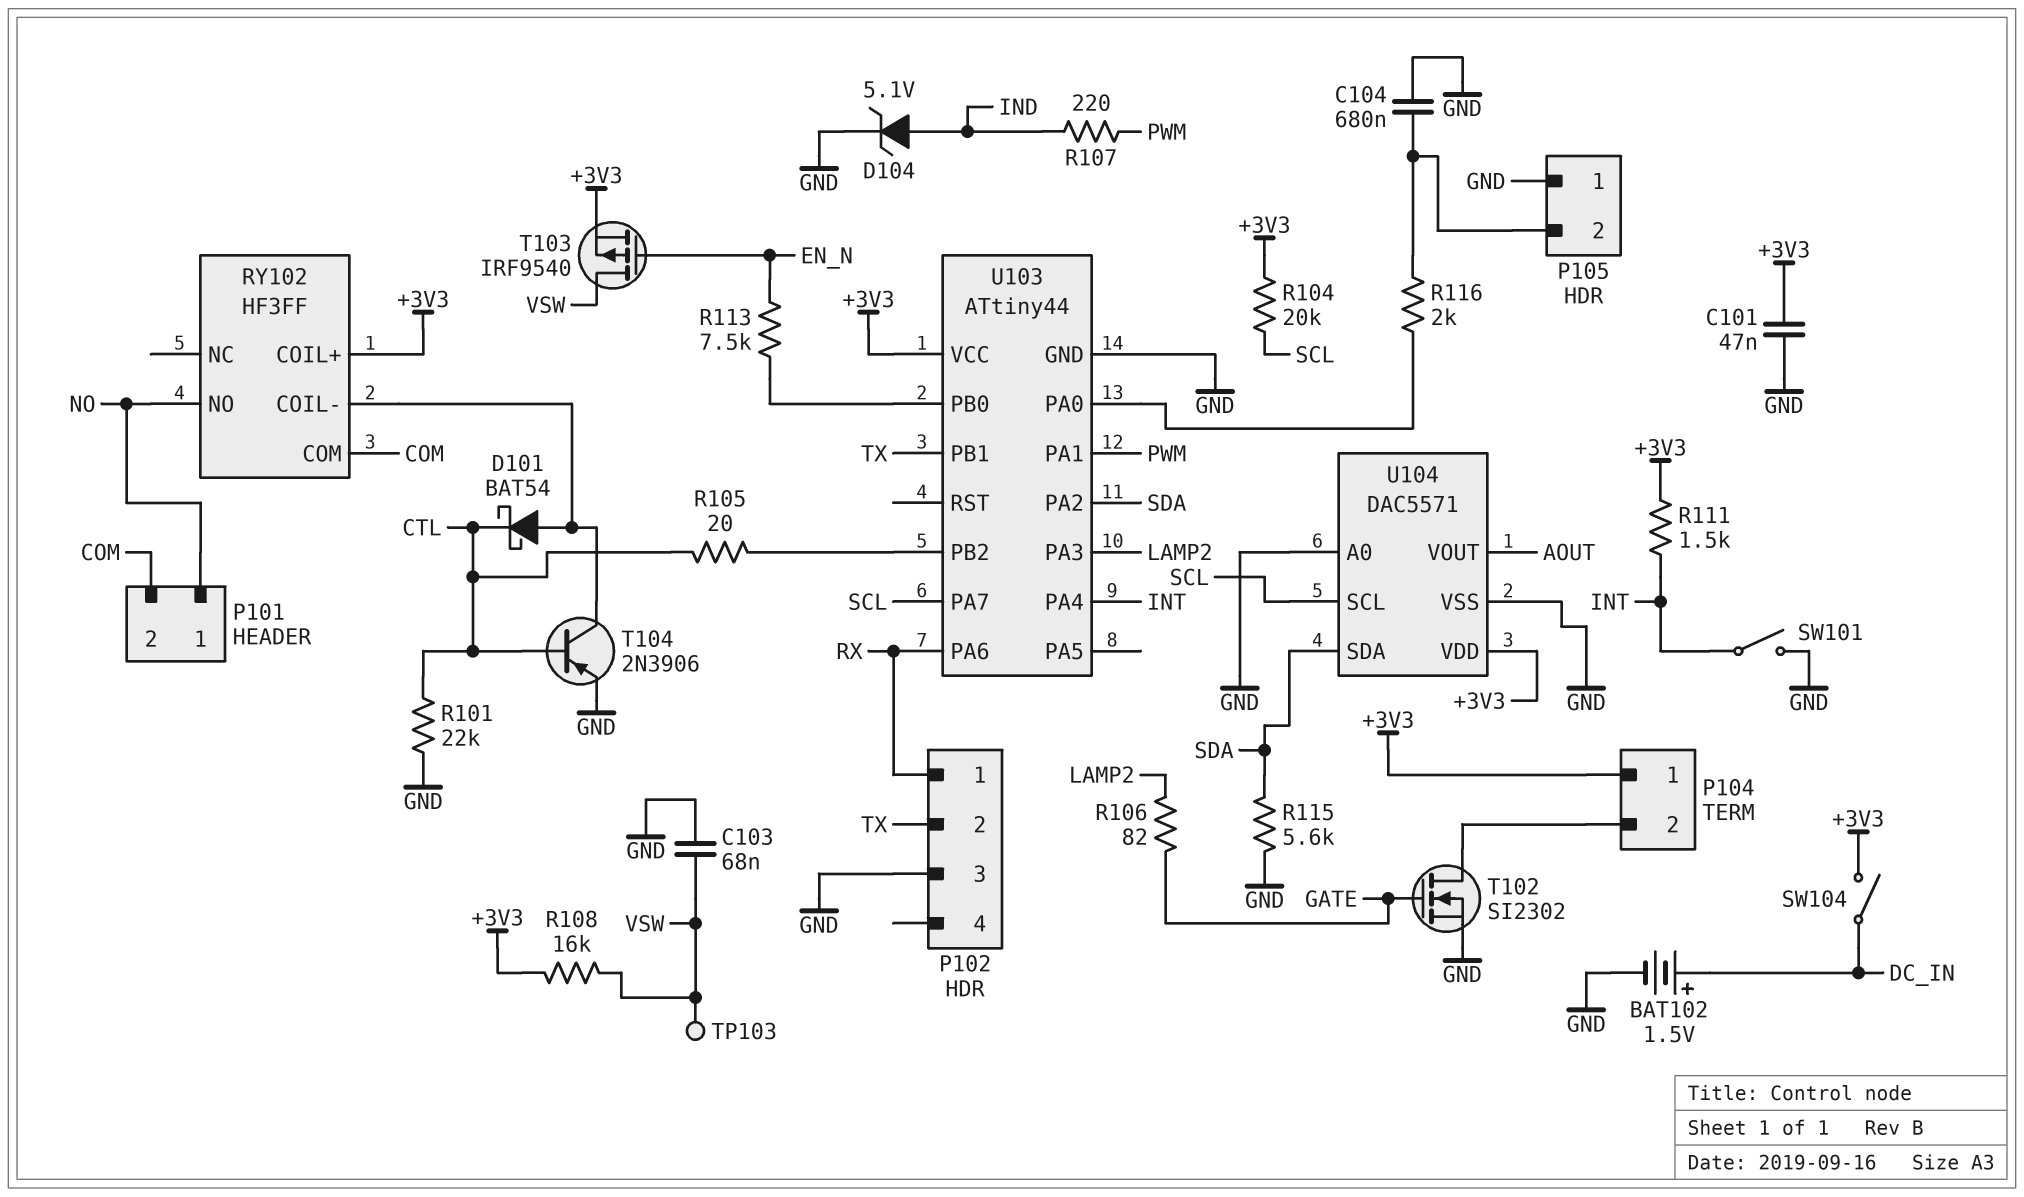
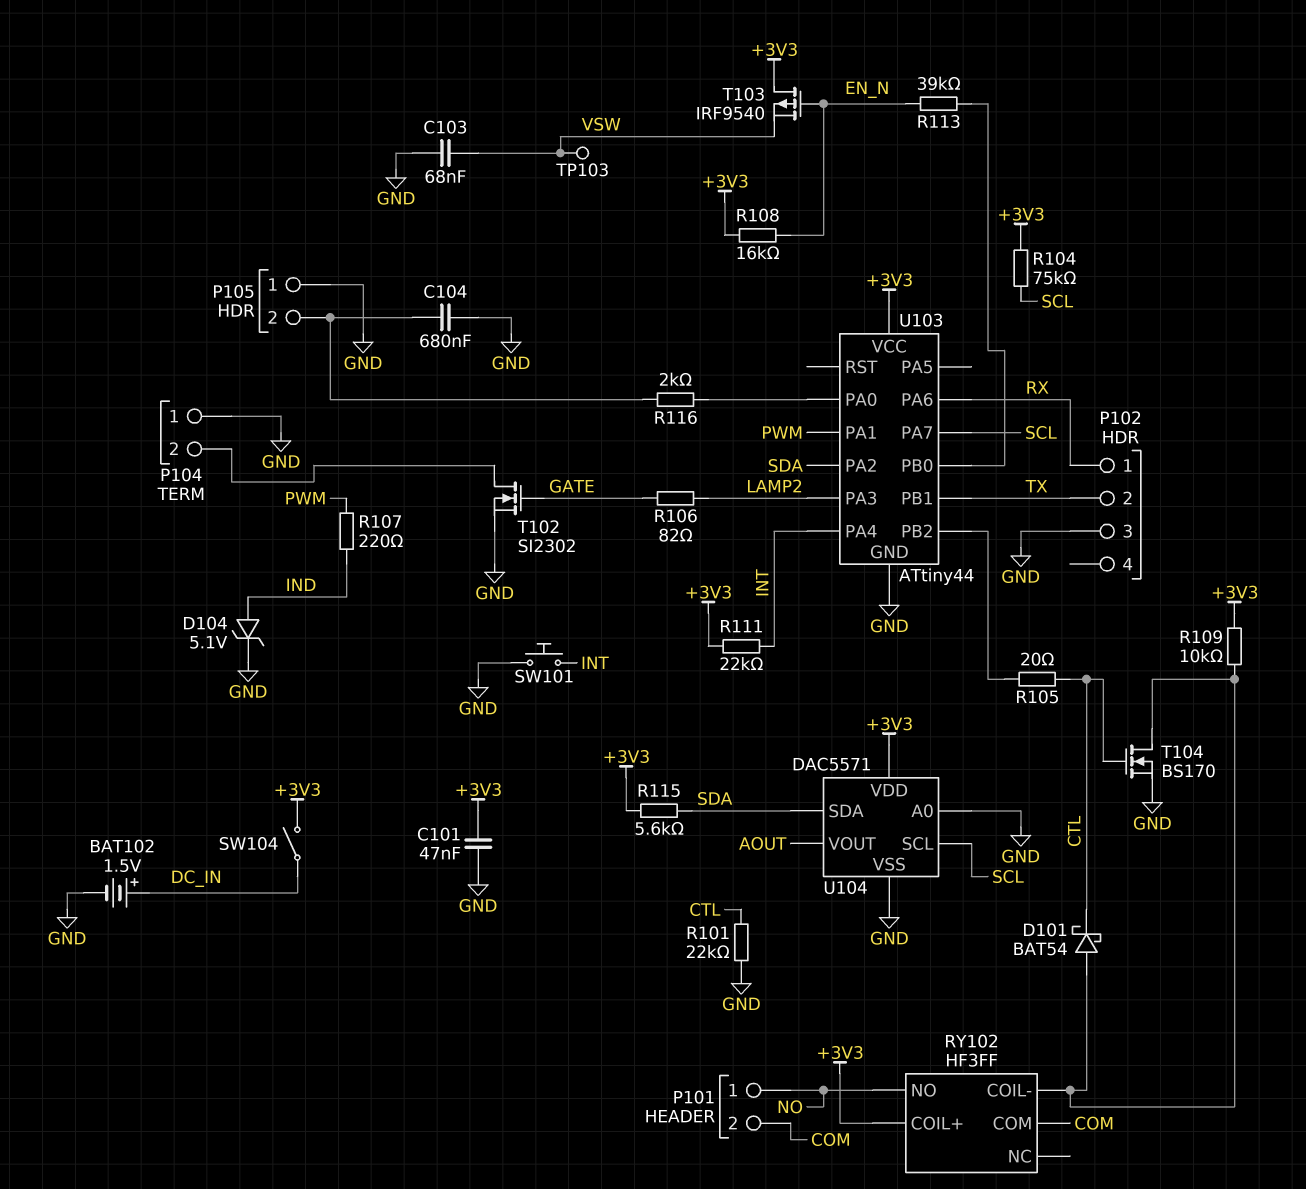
P104 pin 1: +3V3 -> GND
R104: 20k (+3V3, SCL) -> 75k (+3V3, SCL)
R108: 16k (+3V3, VSW) -> 16k (+3V3, EN_N)
R109: none -> 10k (+3V3, RY102/COIL-)
R111: 1.5k (+3V3, INT) -> 22k (+3V3, INT)
R113: 7.5k (EN_N, U103/PB0) -> 39k (EN_N, U103/PB0)
R115: 5.6k (GND, SDA) -> 5.6k (+3V3, SDA)
SW101: switch (GND, INT) -> button (GND, INT)
T103: PMOS IRF9540 (G EN_N, D VSW, S +3V3) -> PMOS IRF9540 (G EN_N, D +3V3, S VSW)
T104: PNP 2N3906 (B CTL, C RY102/COIL-, E GND) -> NMOS BS170 (G CTL, D RY102/COIL-, S GND)

